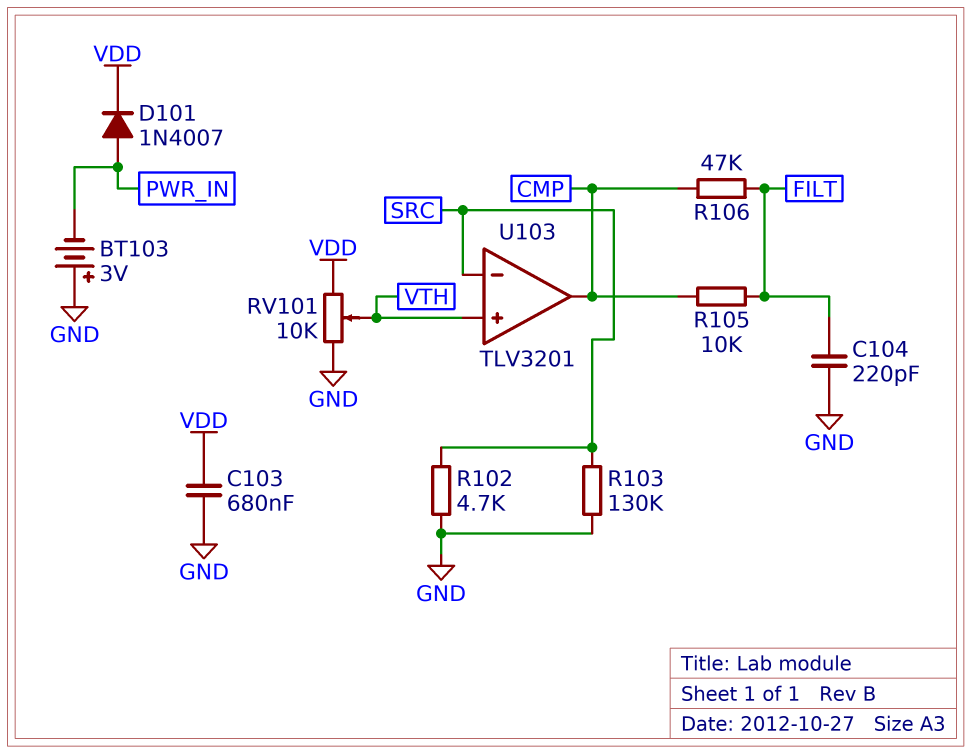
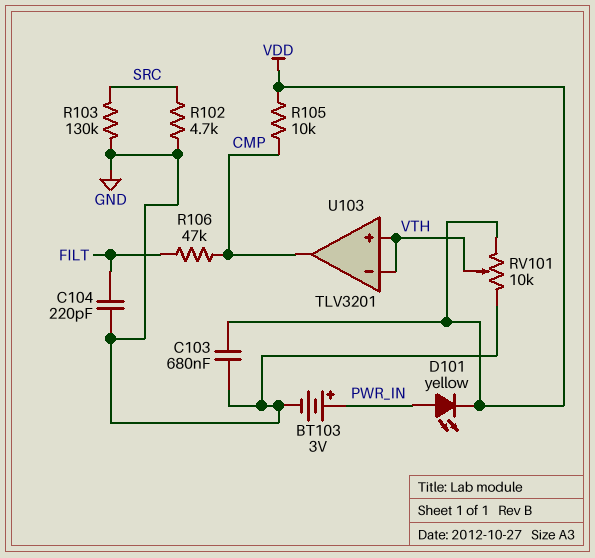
BT103: 3V (plus GND, minus PWR_IN) -> 3V (plus PWR_IN, minus GND)
D101: diode 1N4007 (A PWR_IN, K VDD) -> LED yellow (A PWR_IN, K VDD)
R105: 10k (CMP, FILT) -> 10k (CMP, VDD)
U103 pin in-: SRC -> VTH

